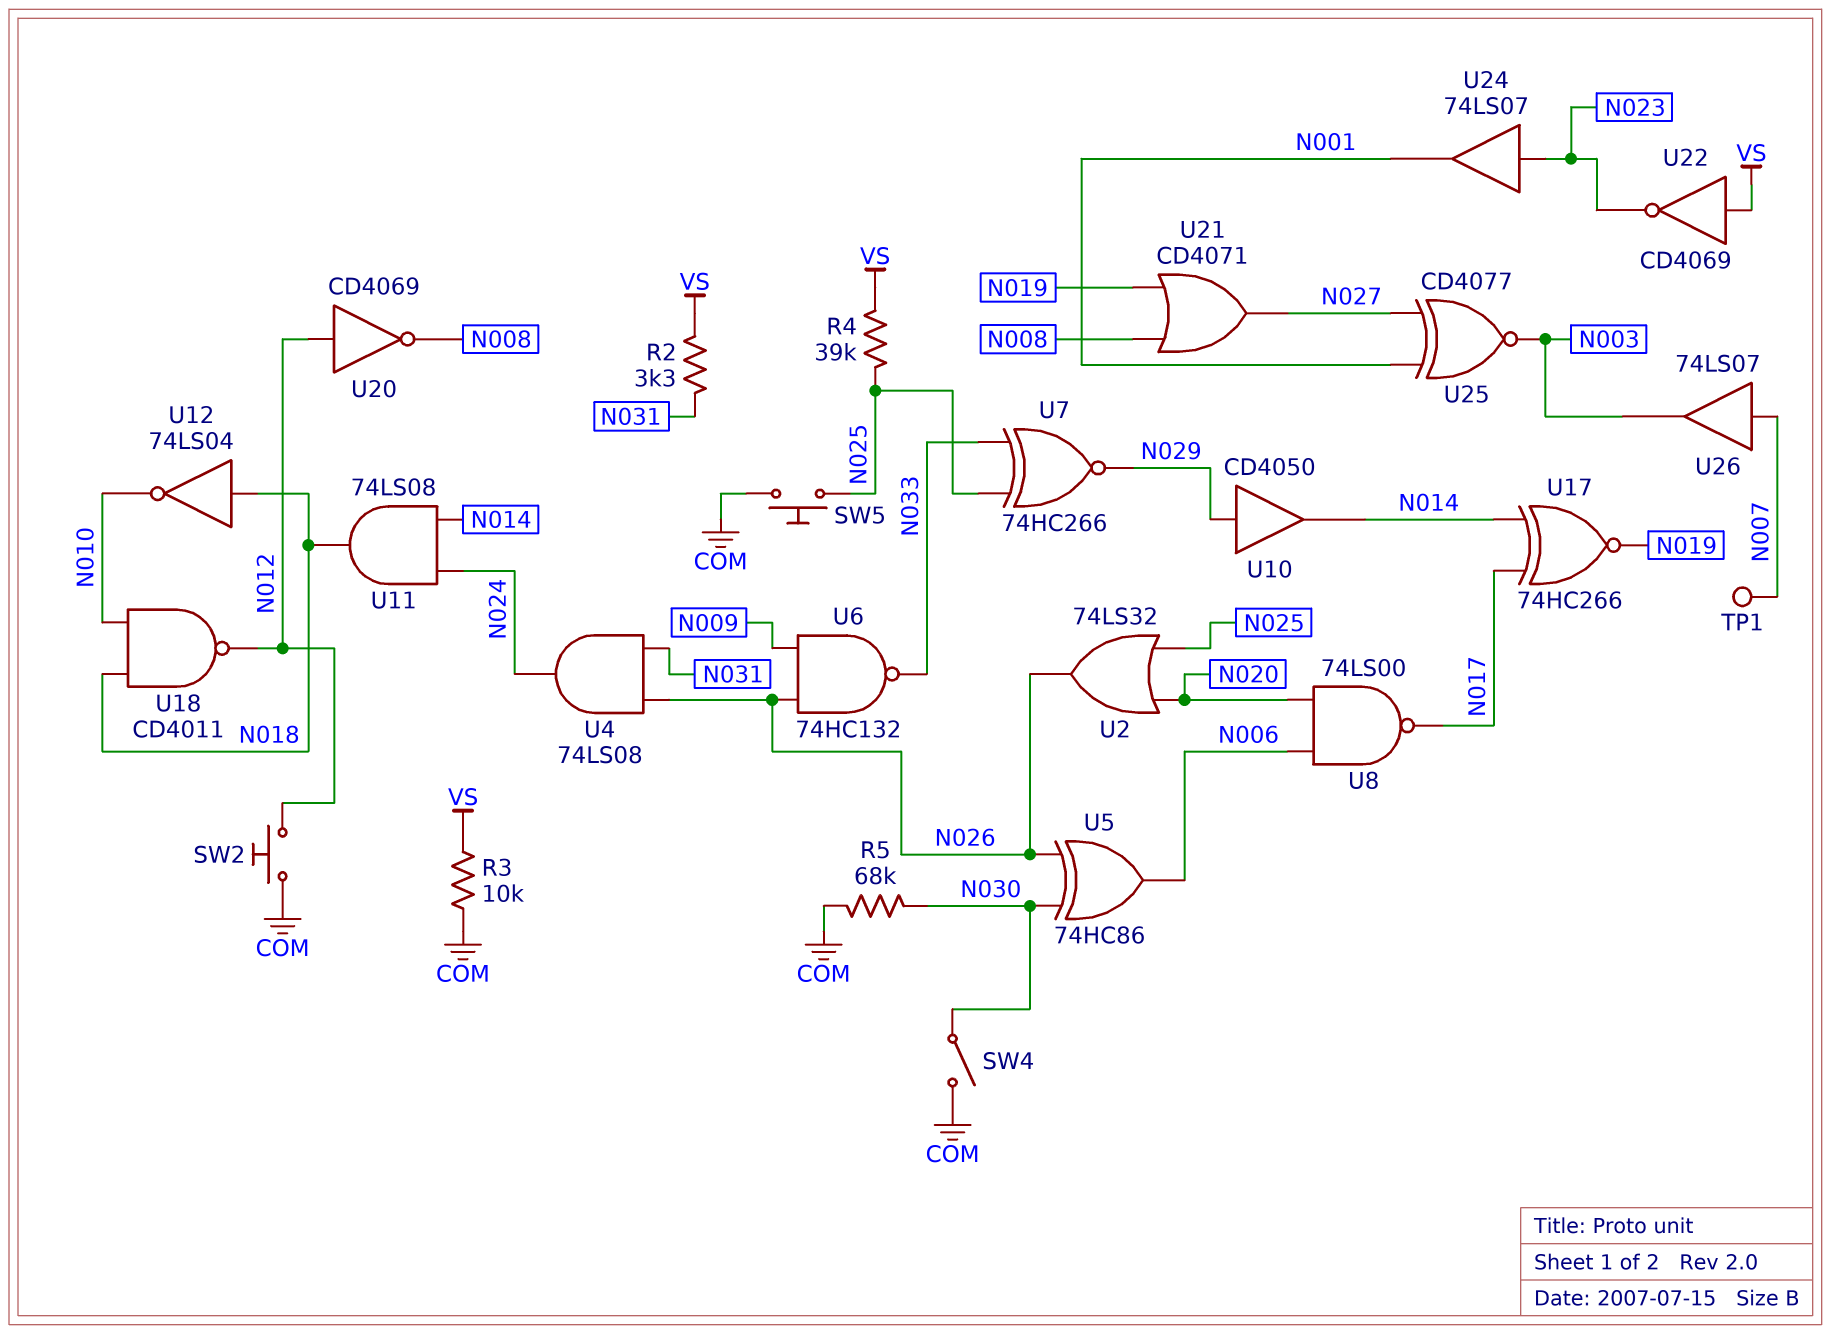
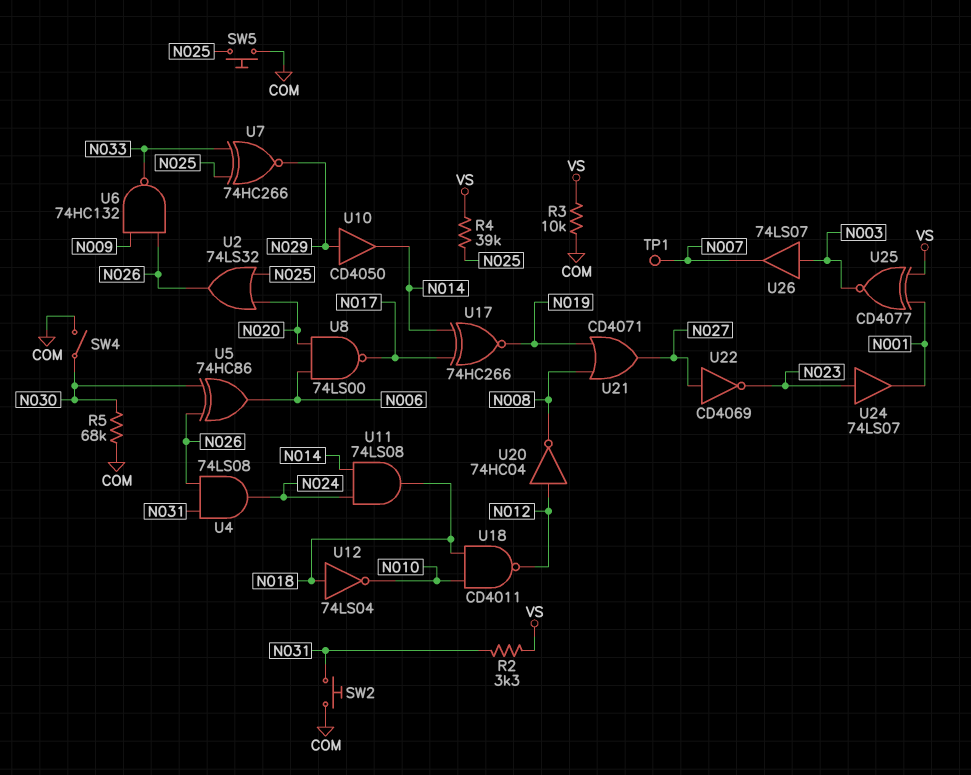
SW2: button (COM, N012) -> button (COM, N031)
U20: NOT CD4069 (in N012, out N008) -> NOT 74HC04 (in N012, out N008)
U22: NOT CD4069 (in VS, out N023) -> NOT CD4069 (in N027, out N023)
U25: XNOR CD4077 (in N001, in N027, out N003) -> XNOR CD4077 (in N001, in VS, out N003)
U26: buffer 74LS07 (in N007, out N003) -> buffer 74LS07 (in N003, out N007)

